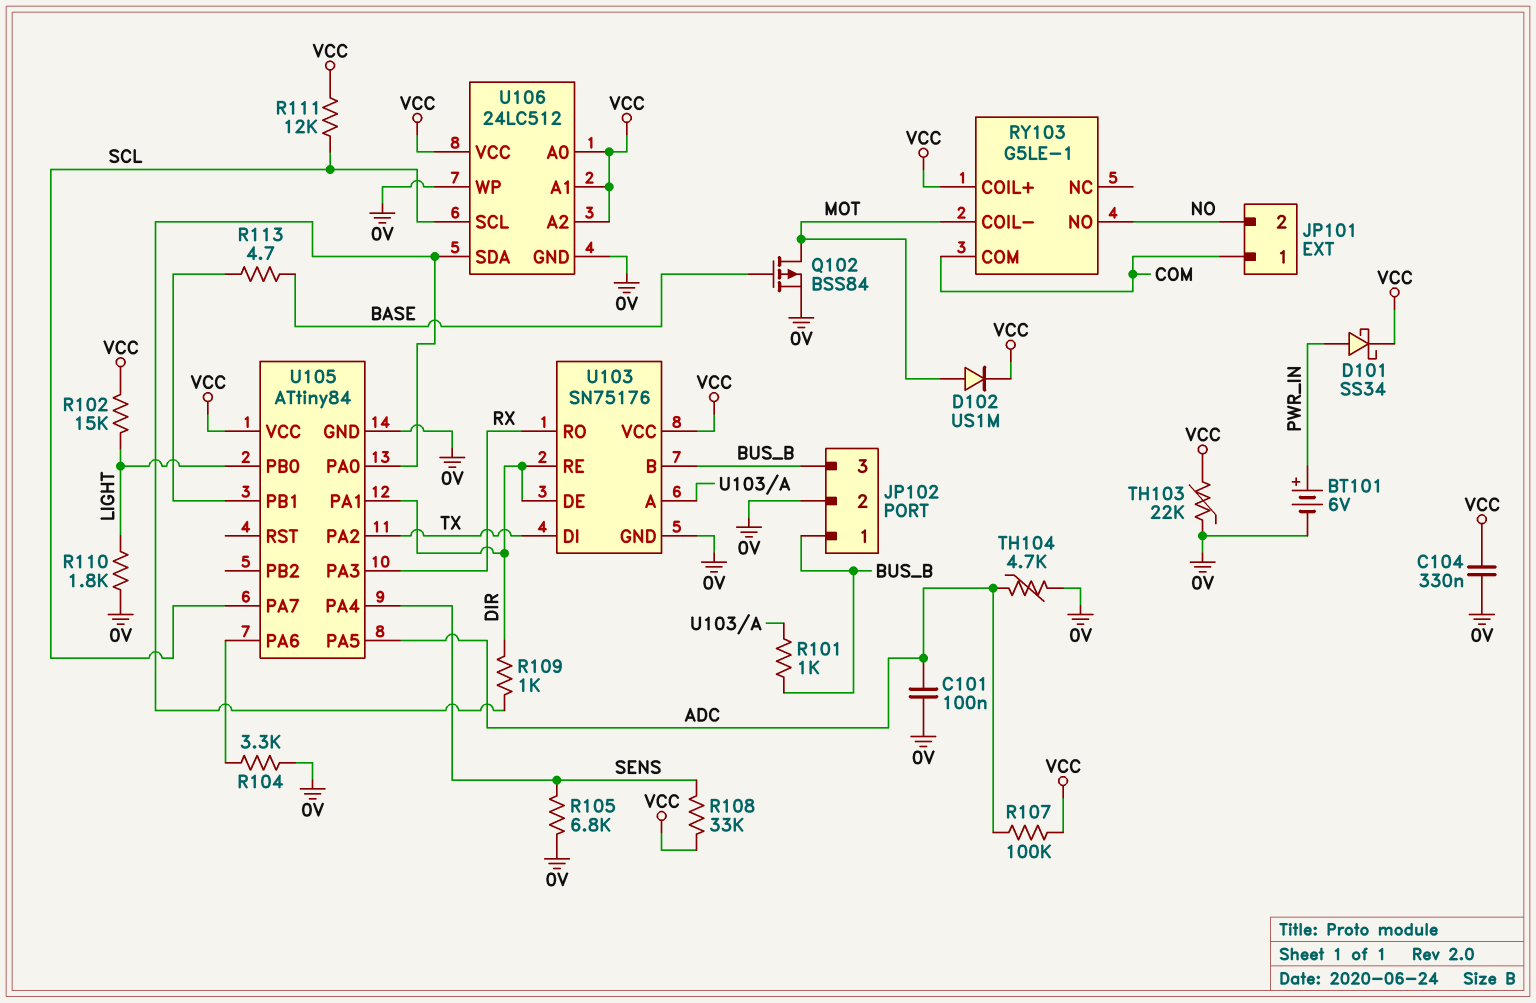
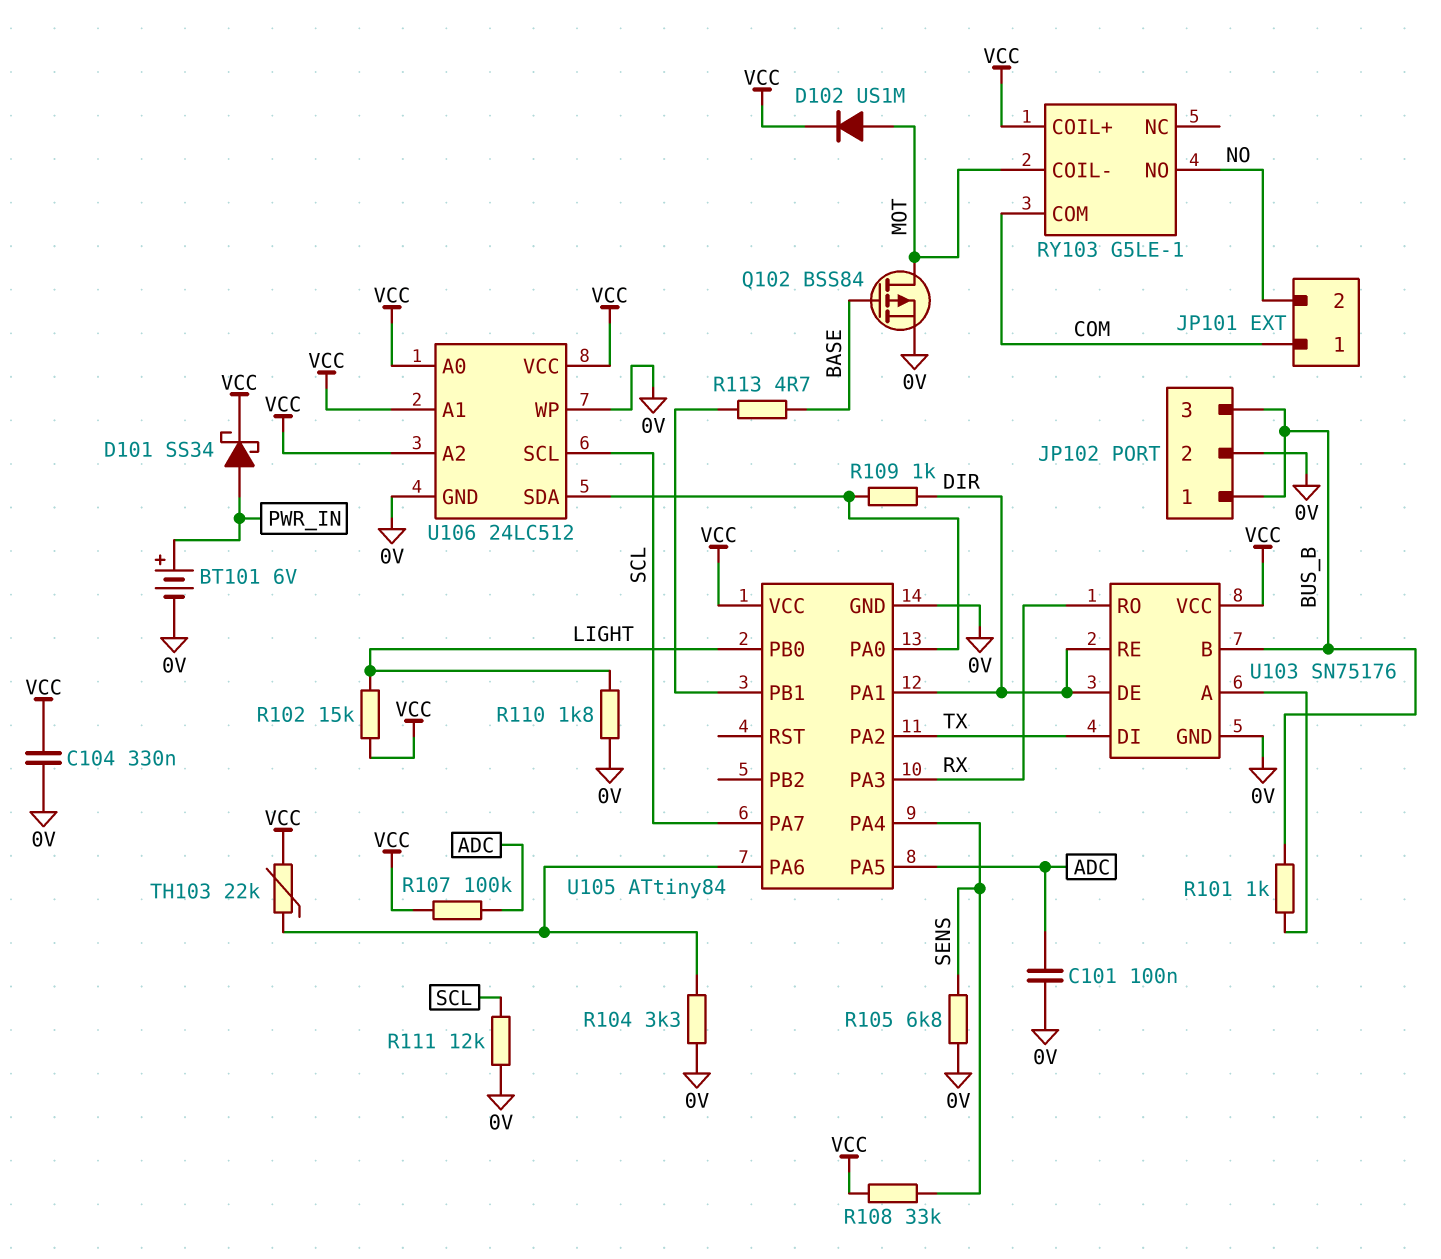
R111: 12k (SCL, VCC) -> 12k (0V, SCL)
TH103: 22k (0V, VCC) -> 22k (U105/PA6, VCC)
TH104: 4.7k (0V, ADC) -> none

